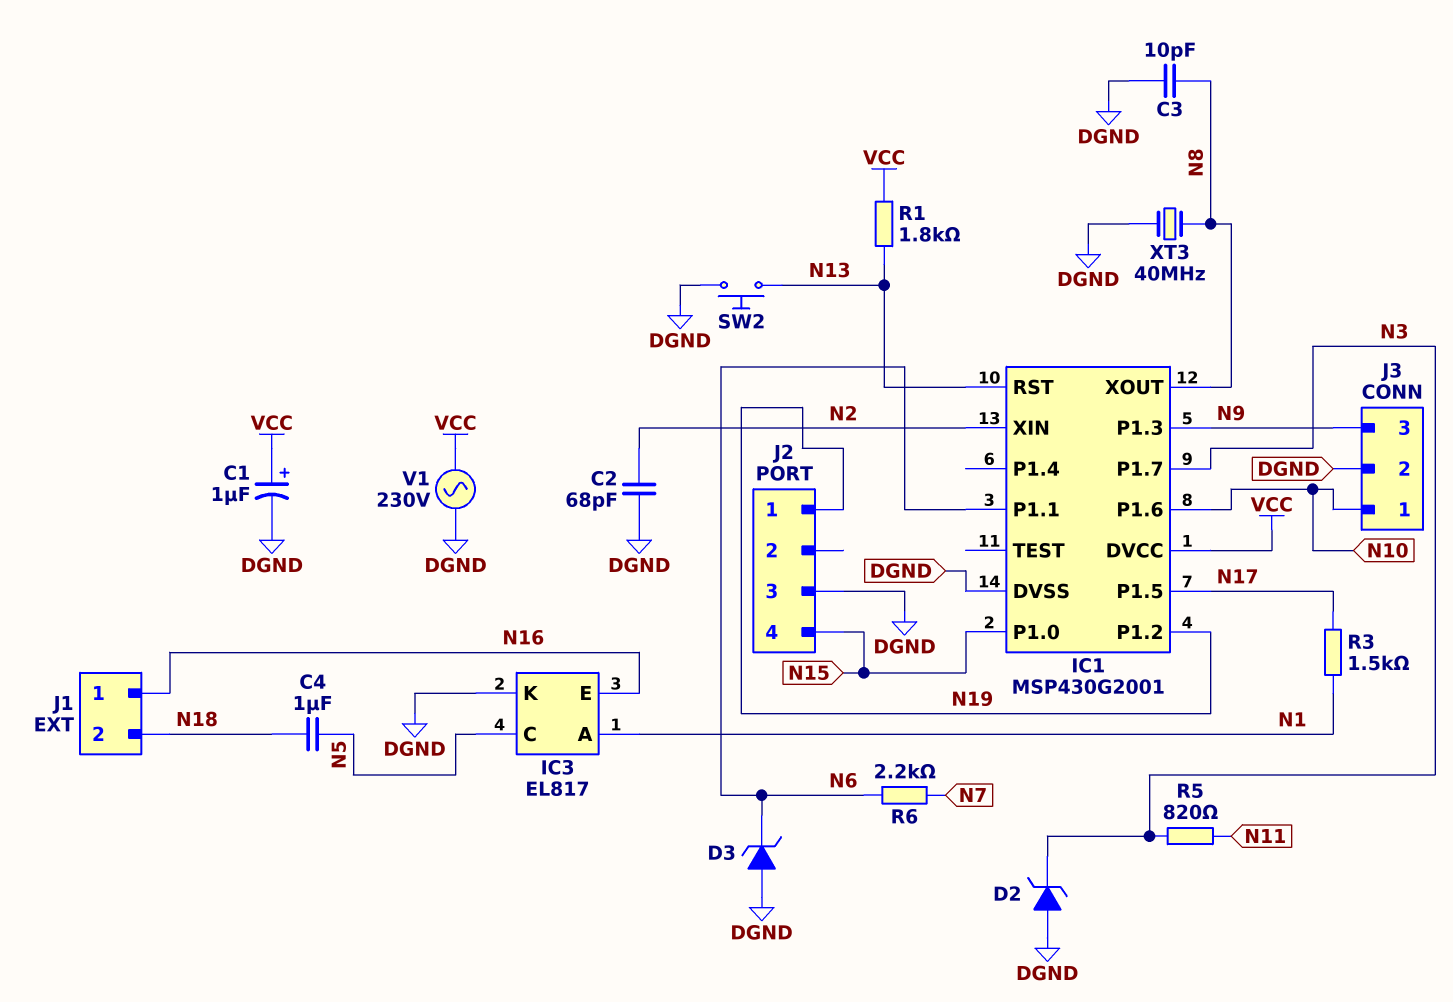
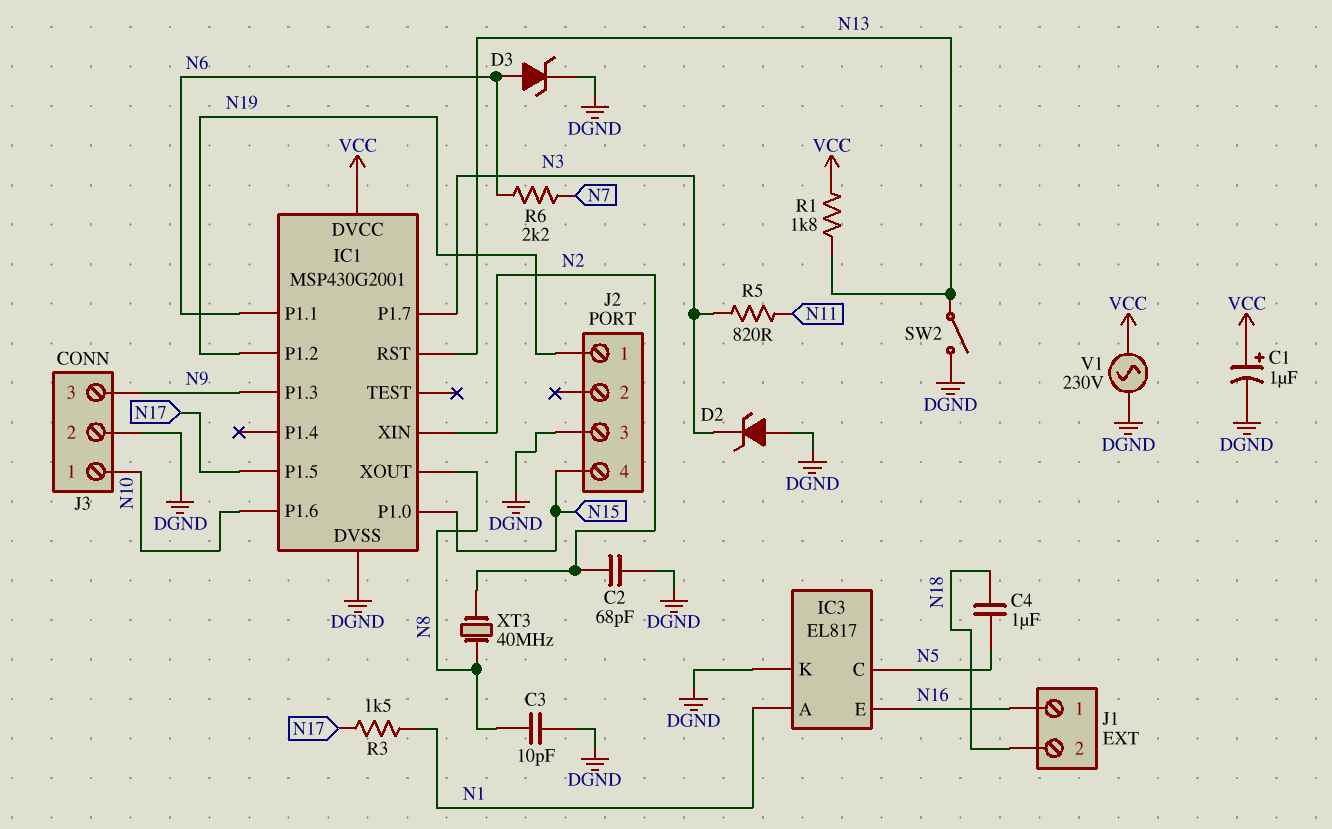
D3: zener (A DGND, K N6) -> zener (A N6, K DGND)
SW2: button (DGND, N13) -> switch (DGND, N13)
XT3: 40MHz (DGND, N8) -> 40MHz (N2, N8)

